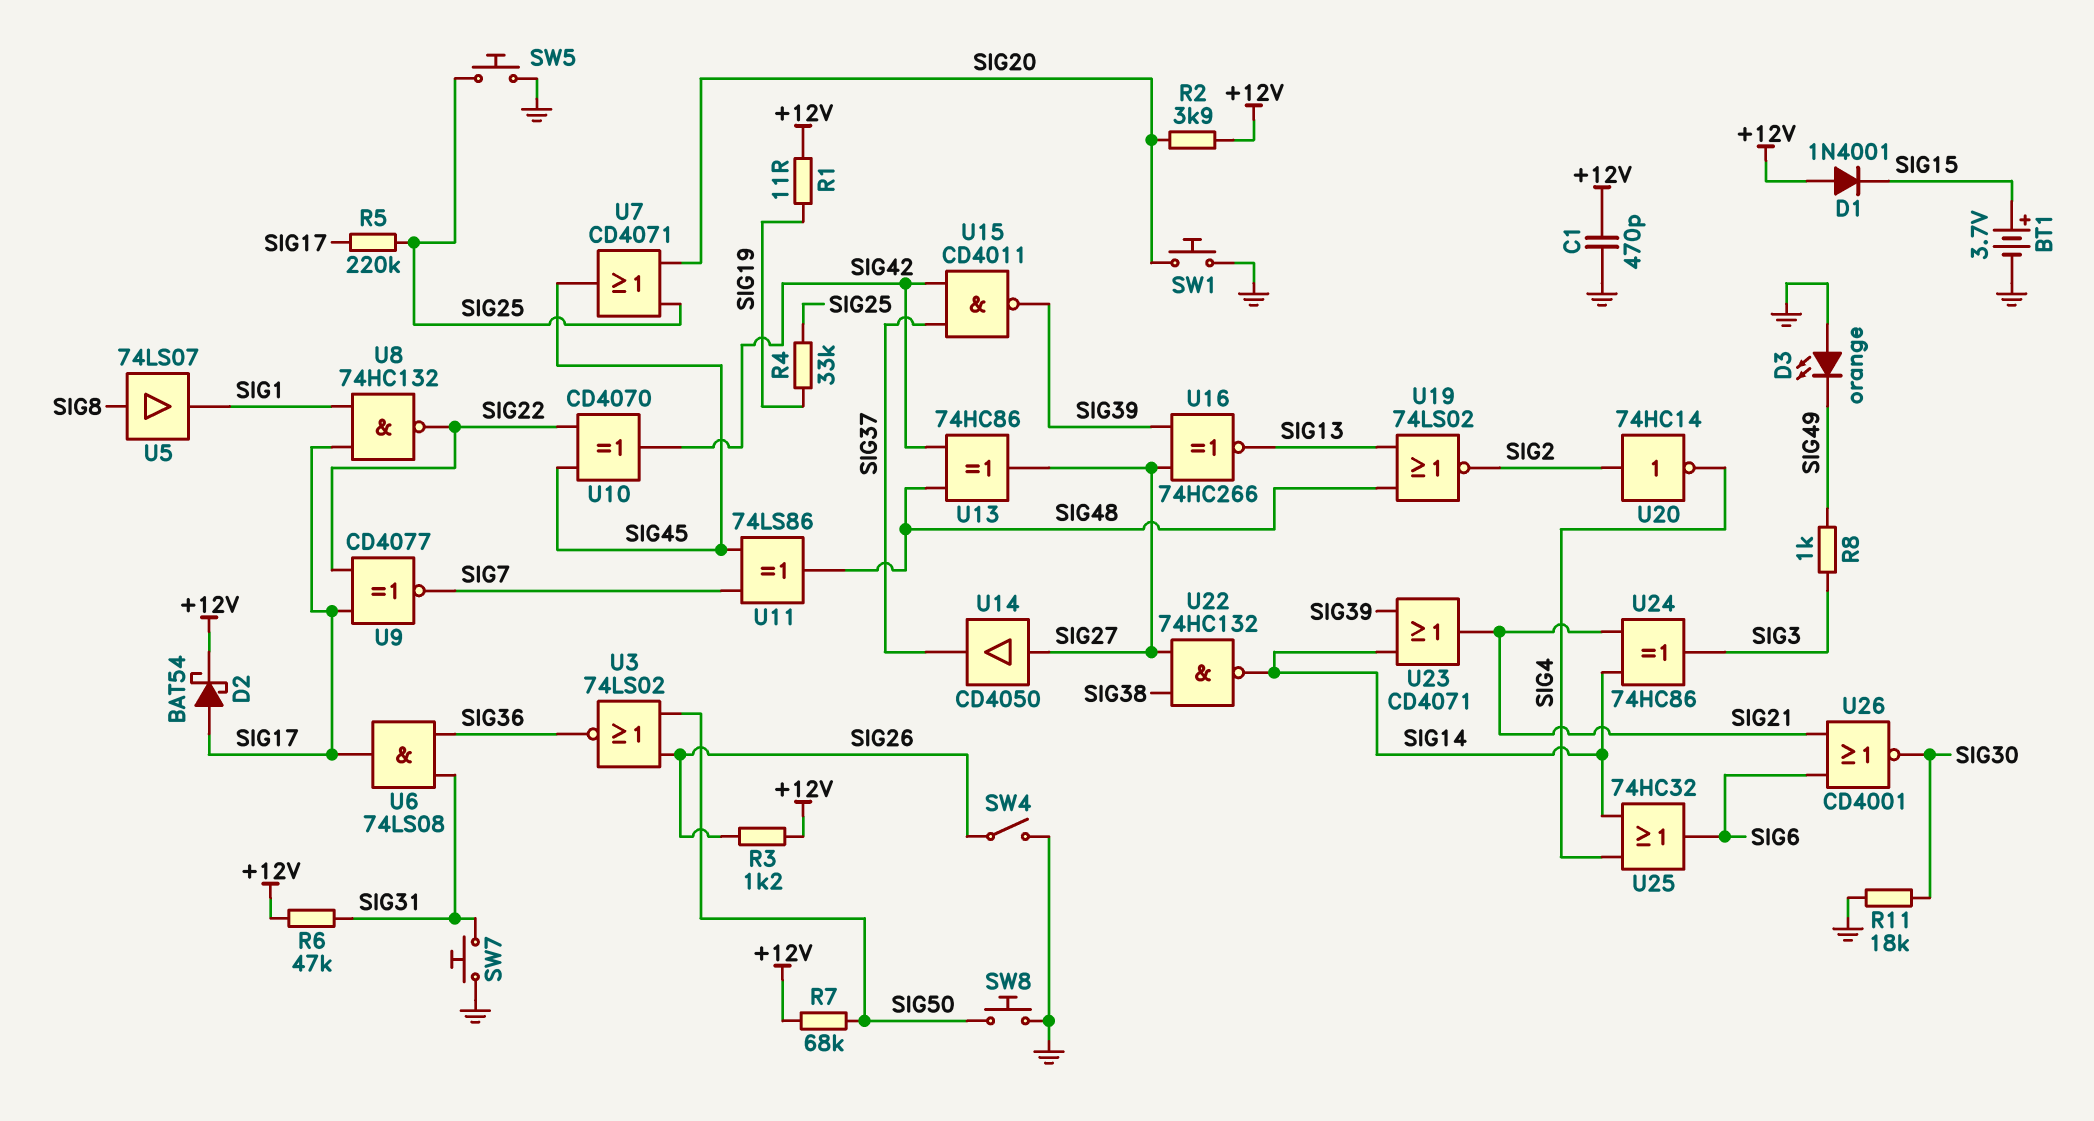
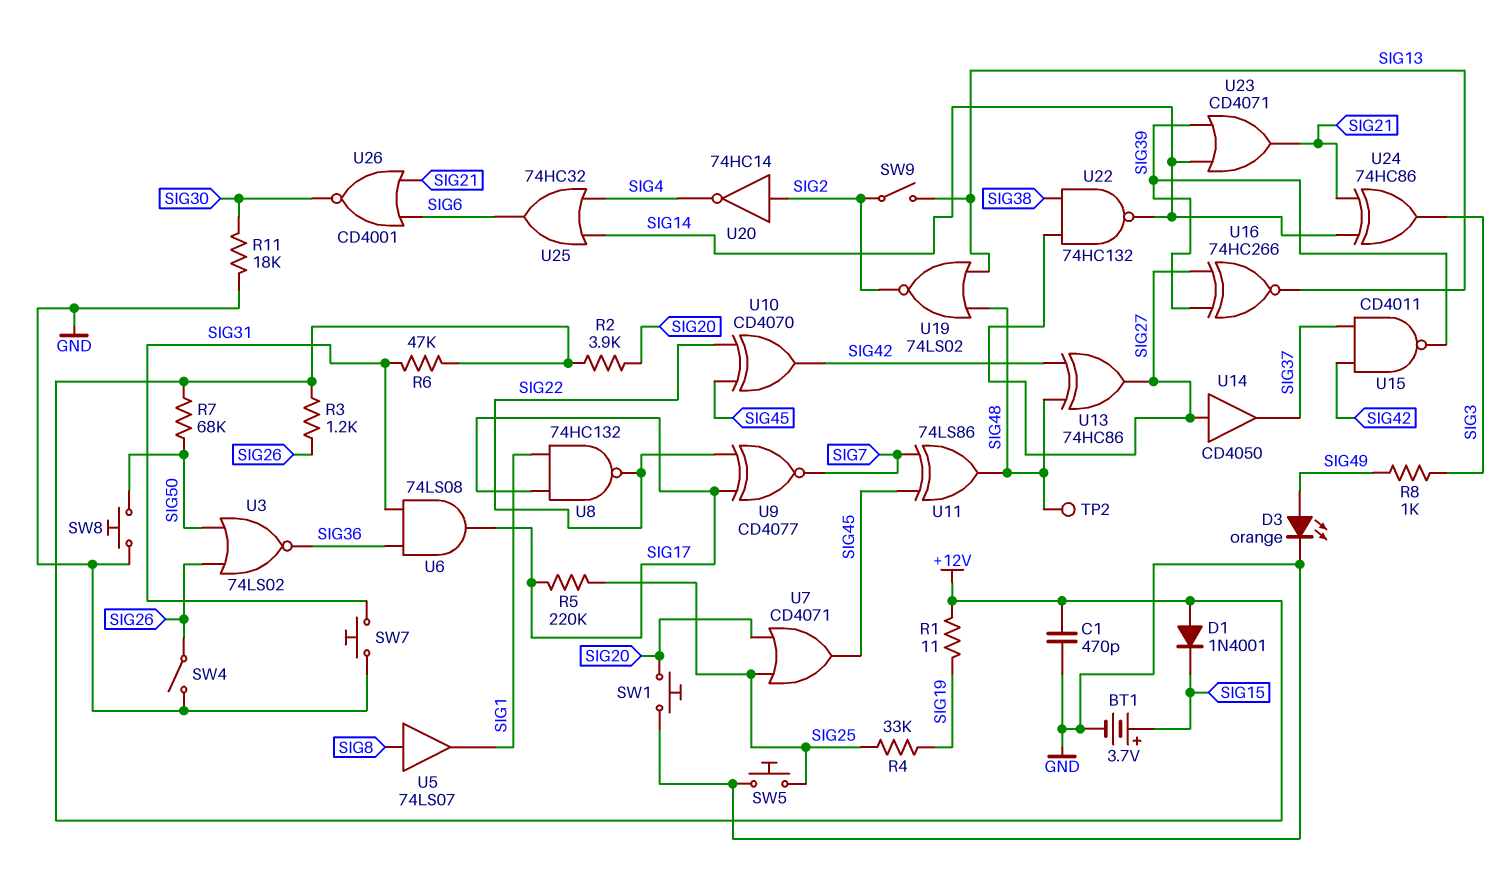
D2: schottky BAT54 (A SIG17, K +12V) -> none
D3: LED orange (A GND, K SIG49) -> LED orange (A SIG49, K GND)
SW9: none -> switch (SIG2, SIG13)
TP2: none -> test point (SIG48)

